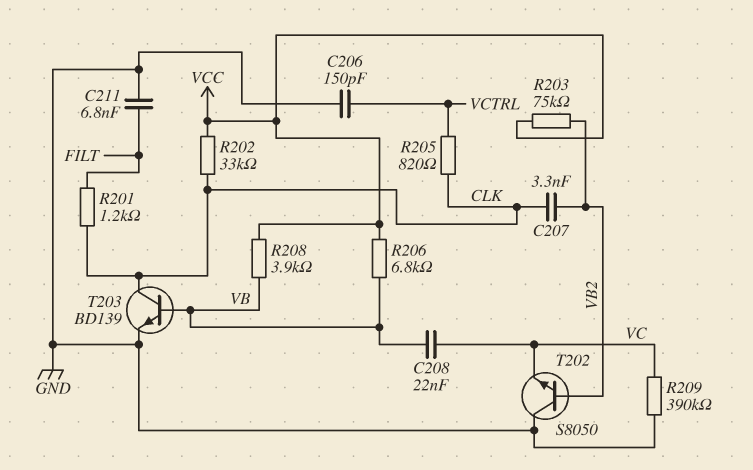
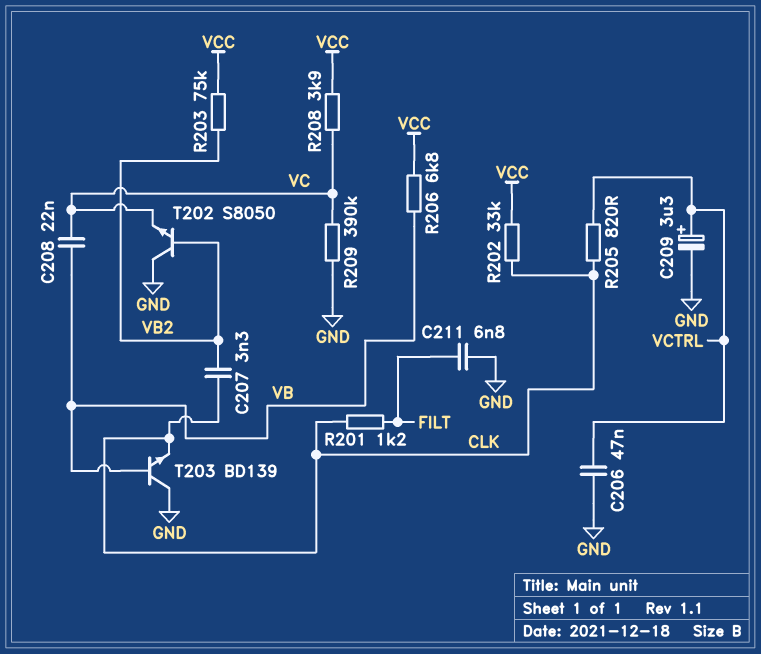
C206: 150pF (GND, VCTRL) -> 47nF (GND, VCTRL)
C209: none -> 3.3uF (plus VCTRL, minus GND)
R208: 3.9k (VB, VCC) -> 3.9k (VC, VCC)
T203: NPN BD139 (B VB, C CLK, E GND) -> NPN BD139 (B VB, C GND, E CLK)

